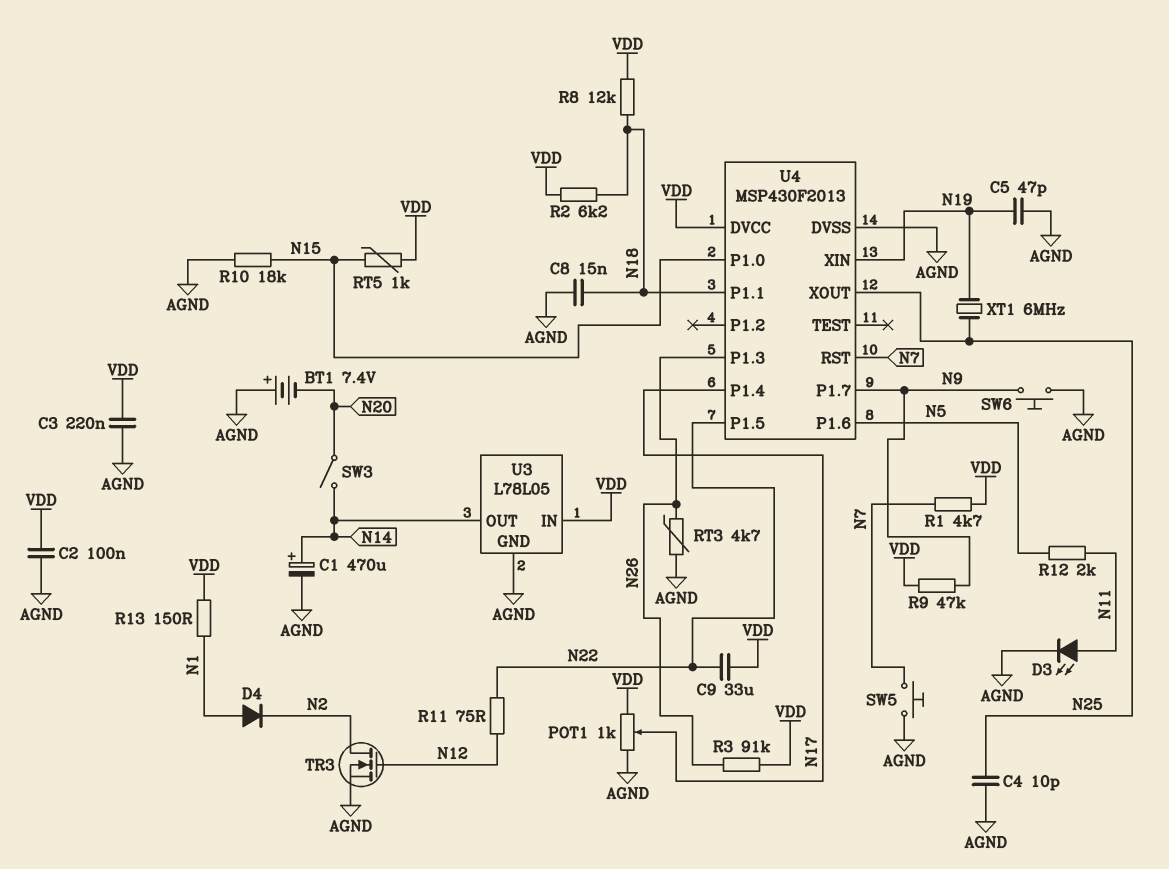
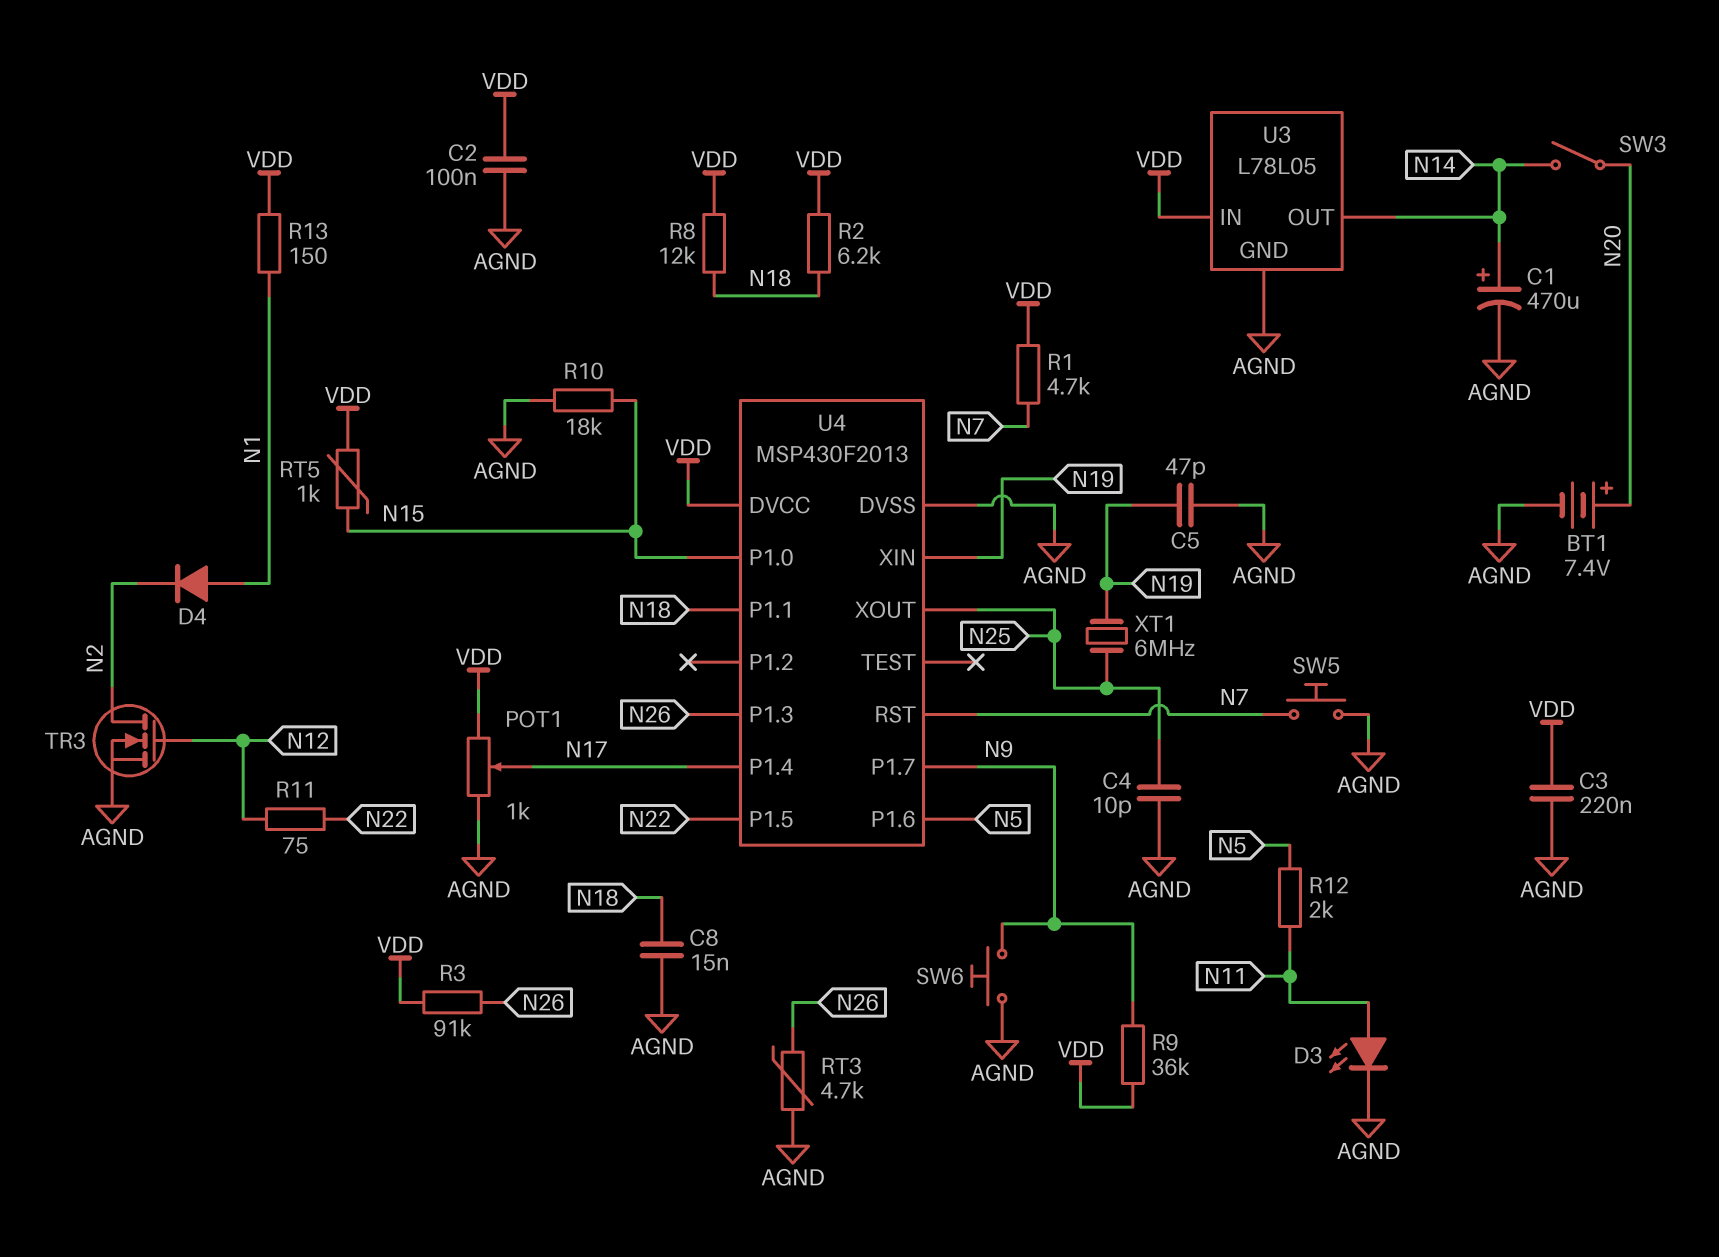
BT1: 7.4V (plus AGND, minus N20) -> 7.4V (plus N20, minus AGND)
C9: 33uF (N22, VDD) -> none
R9: 47k (N9, VDD) -> 36k (N9, VDD)

